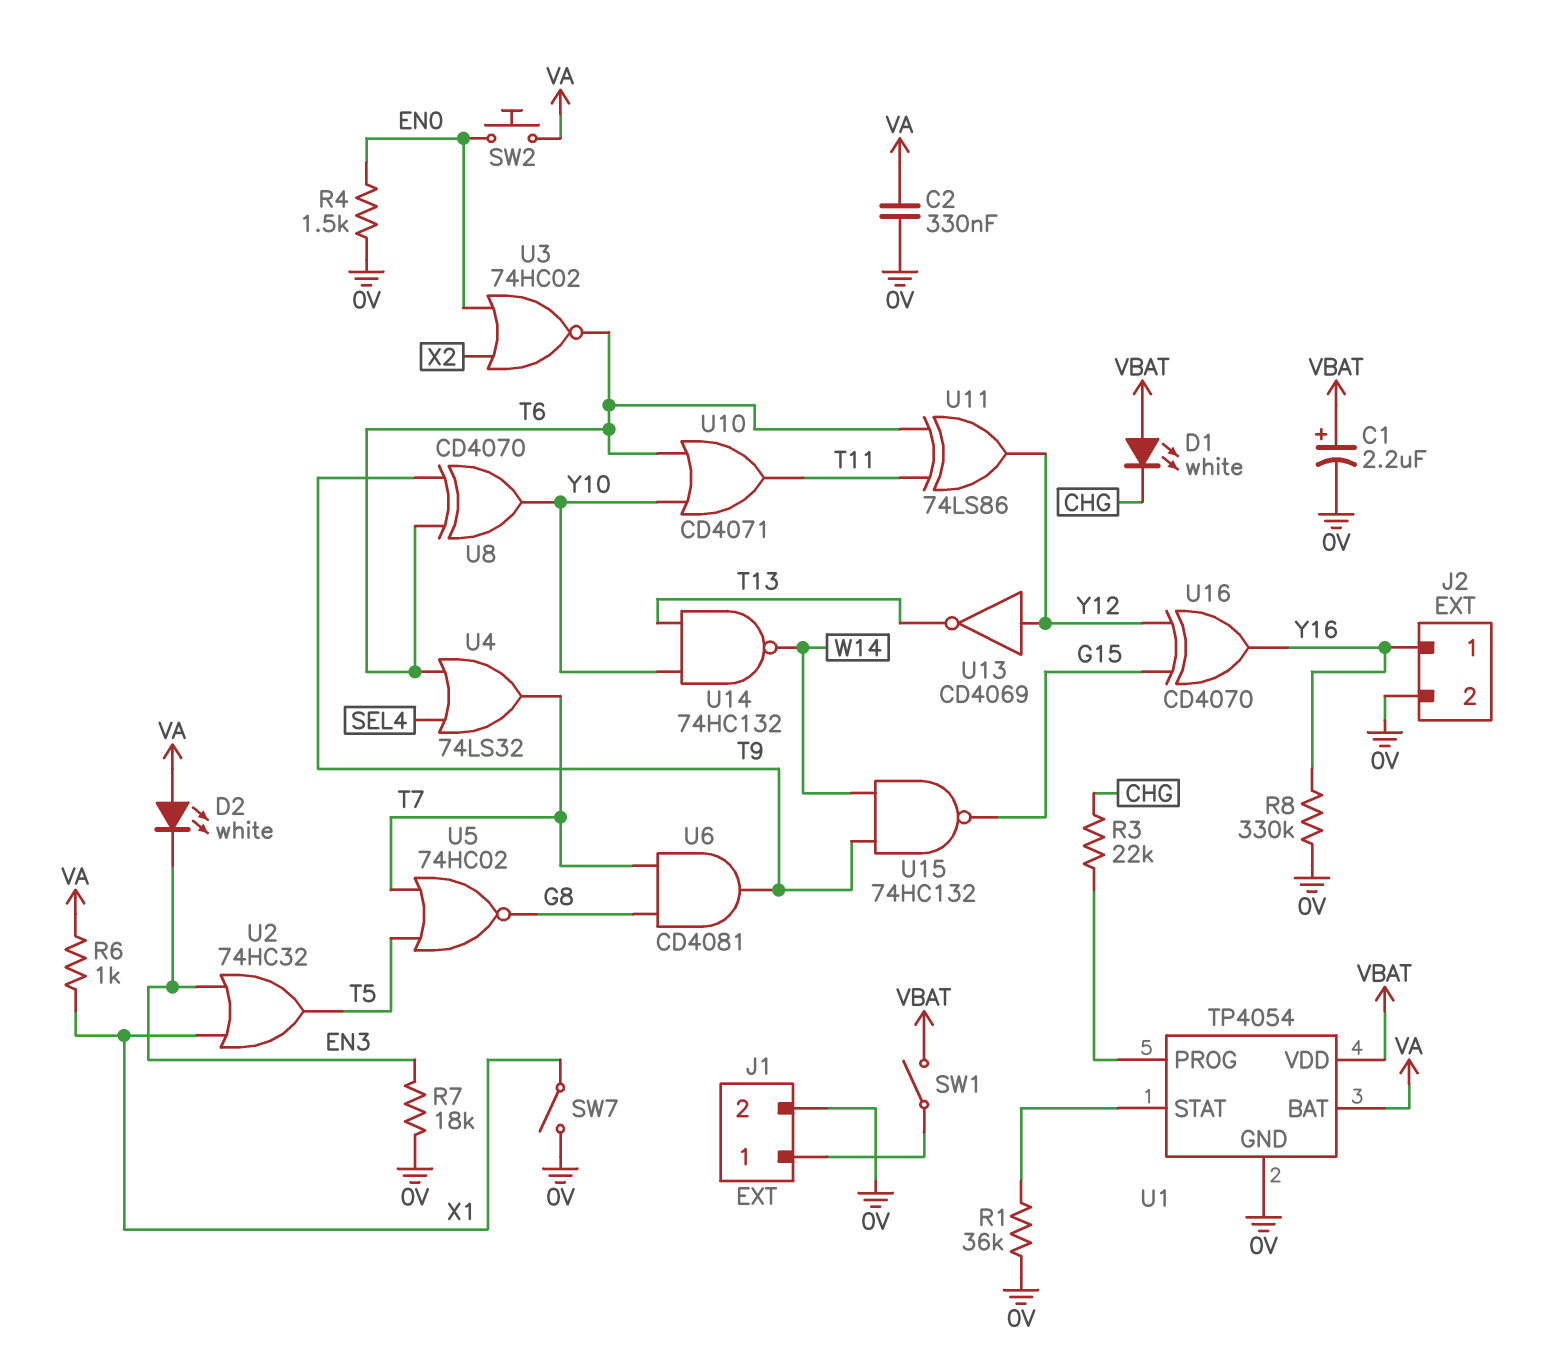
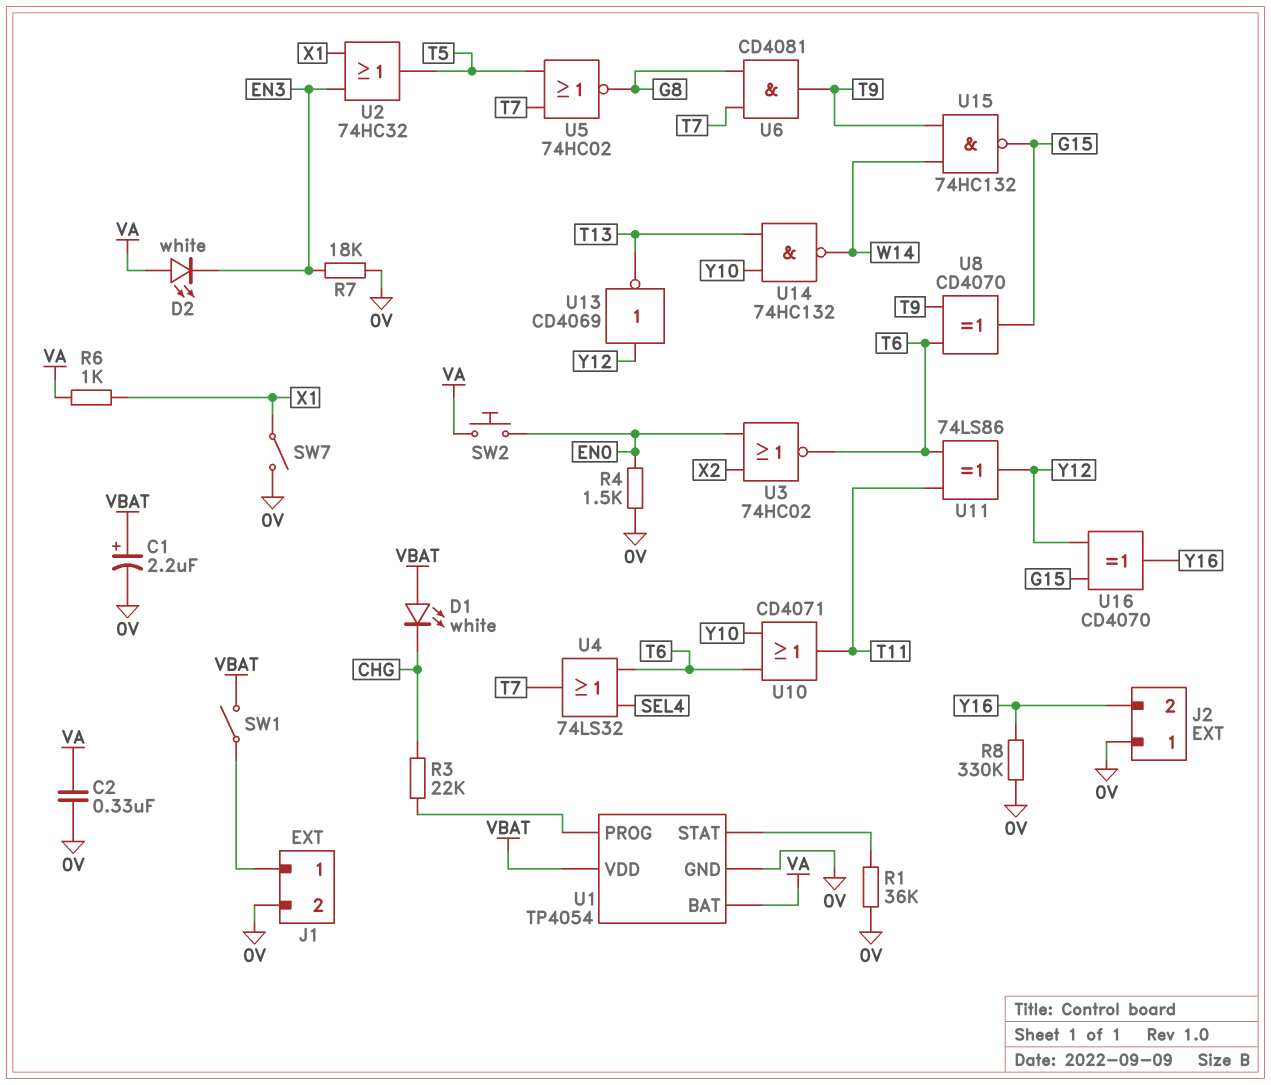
J2 pin 1: Y16 -> 0V
J2 pin 2: 0V -> Y16
U8: XOR CD4070 (in T6, in T9, out Y10) -> XOR CD4070 (in T6, in T9, out G15)

